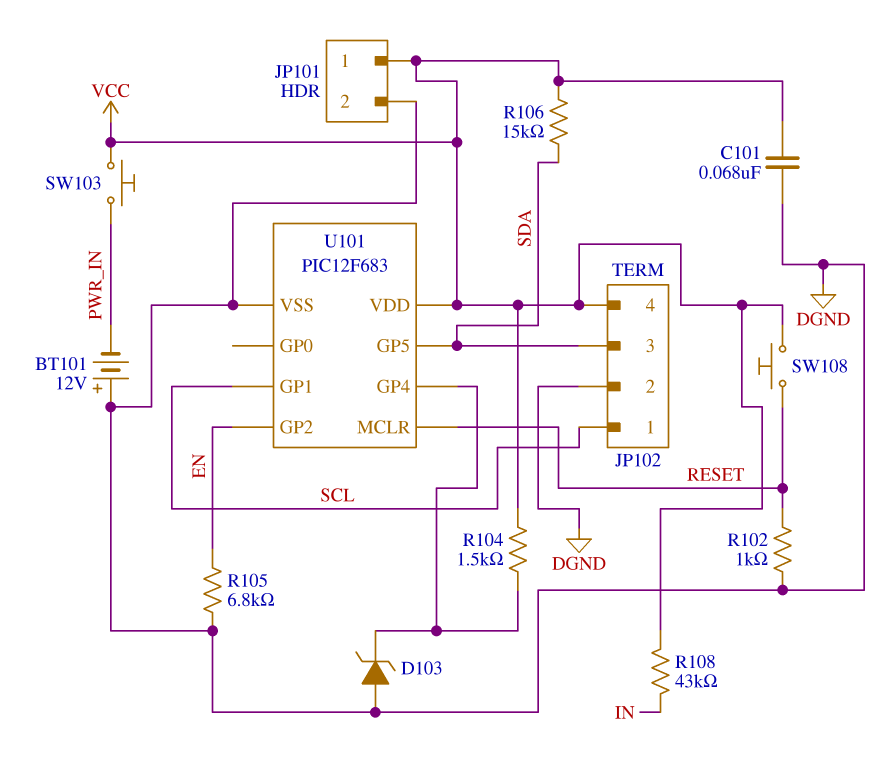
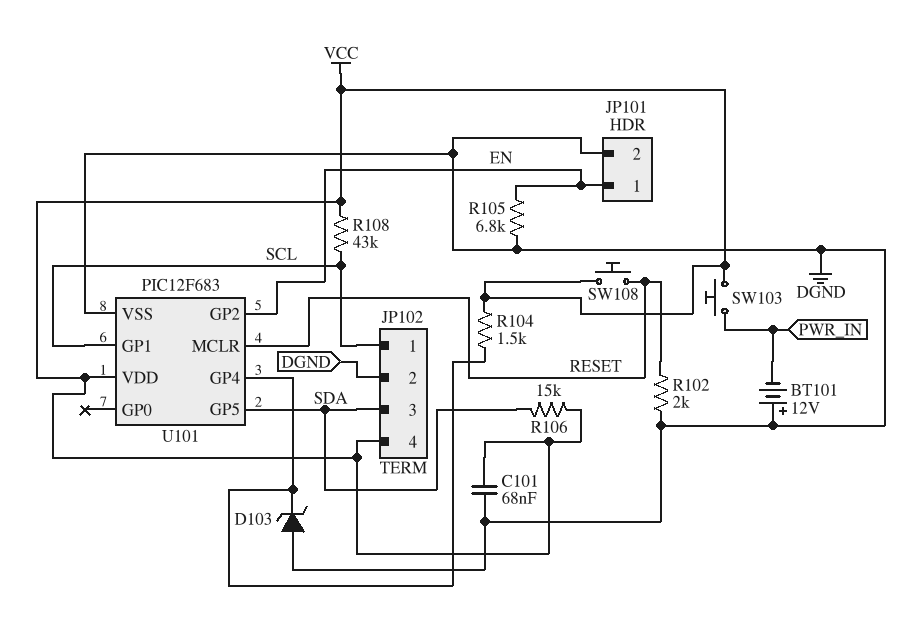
JP101 pin 1: VCC -> EN
R102: 1k (DGND, RESET) -> 2k (DGND, RESET)
R108: 43k (IN, VCC) -> 43k (SCL, VCC)

